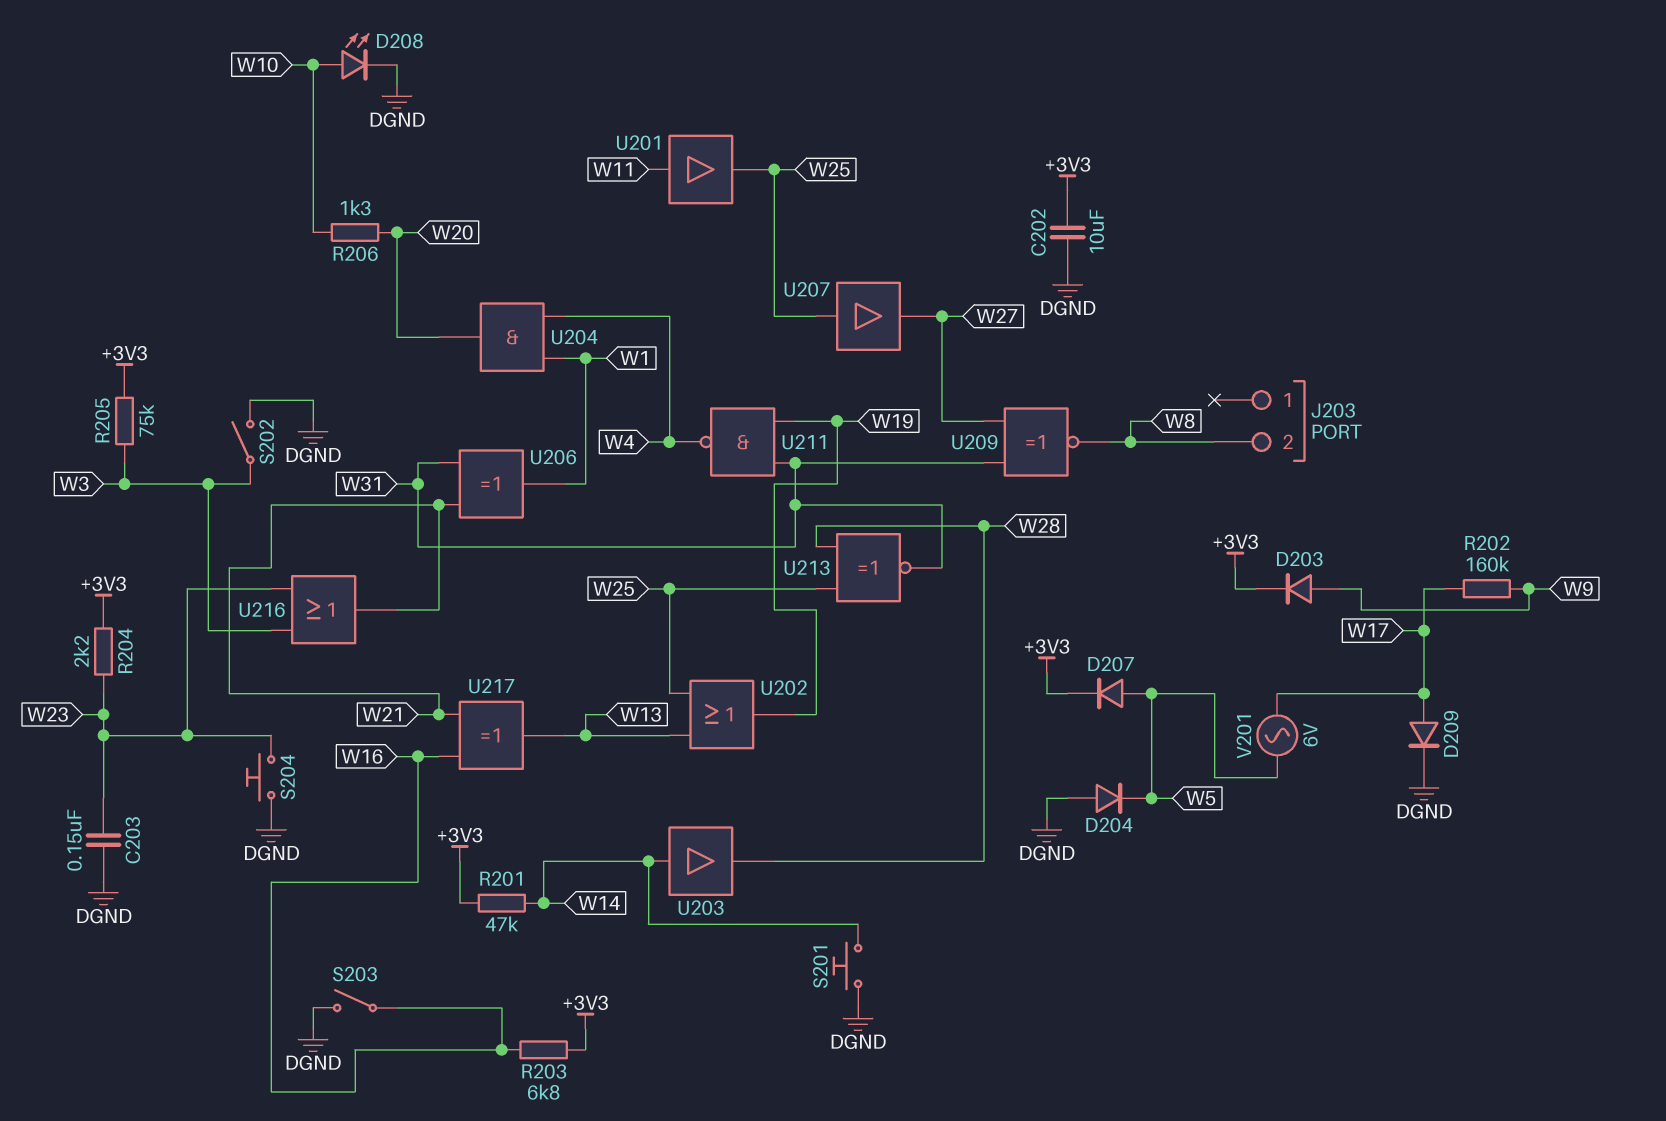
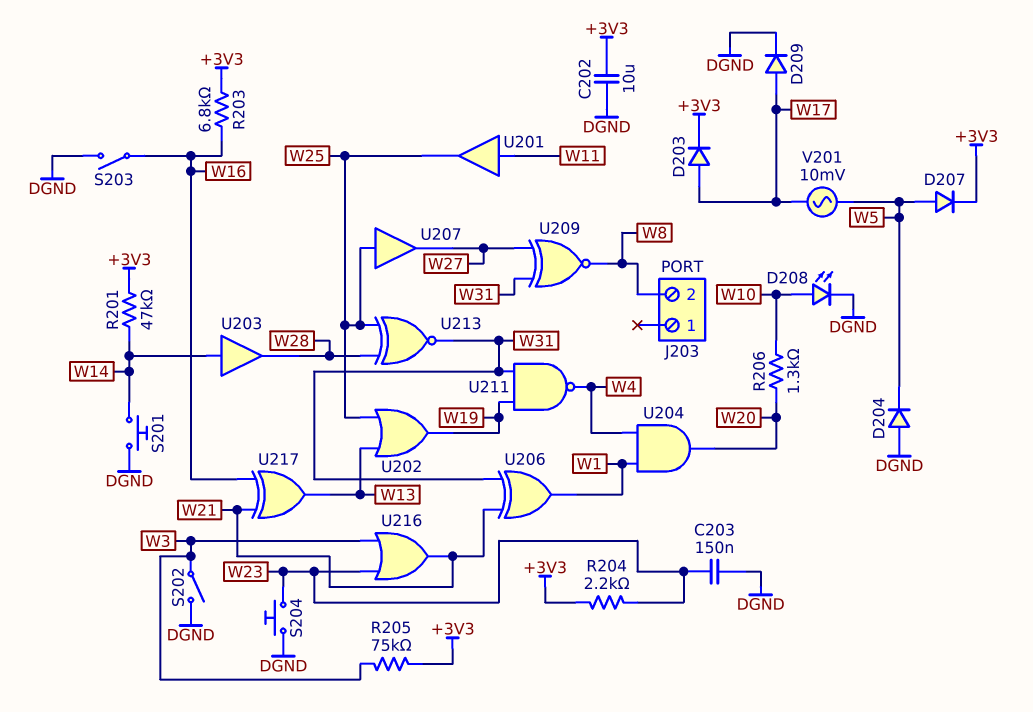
D203: diode (A W9, K +3V3) -> diode (A W17, K +3V3)
R202: 160k (W9, W17) -> none
V201: AC 6V (W5, W17) -> AC 10mV (W5, W17)

